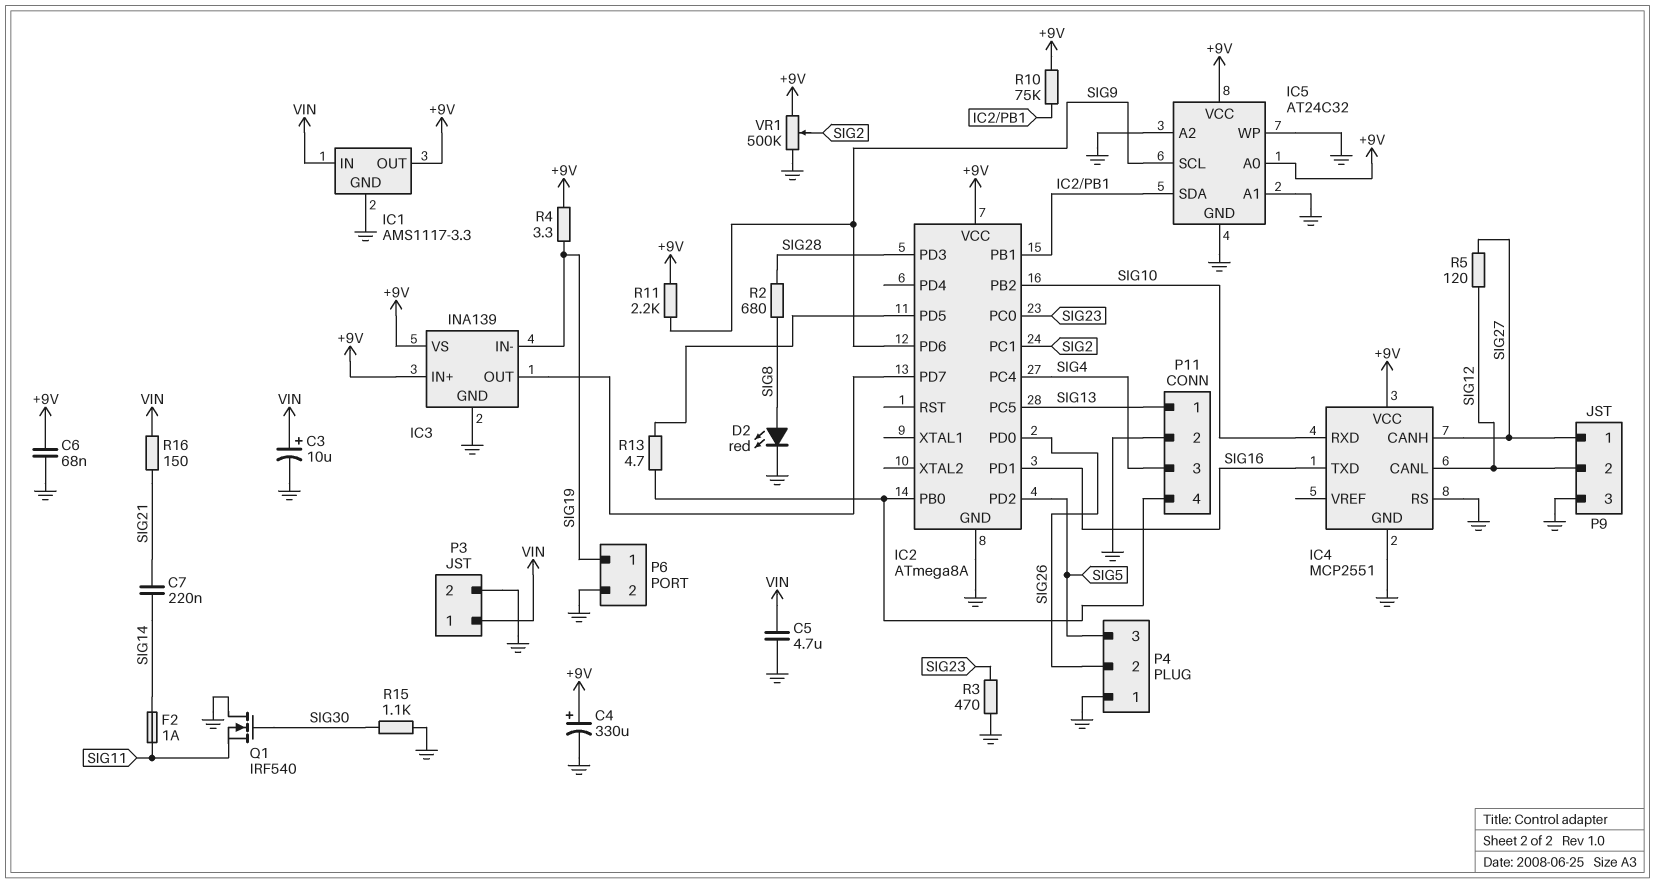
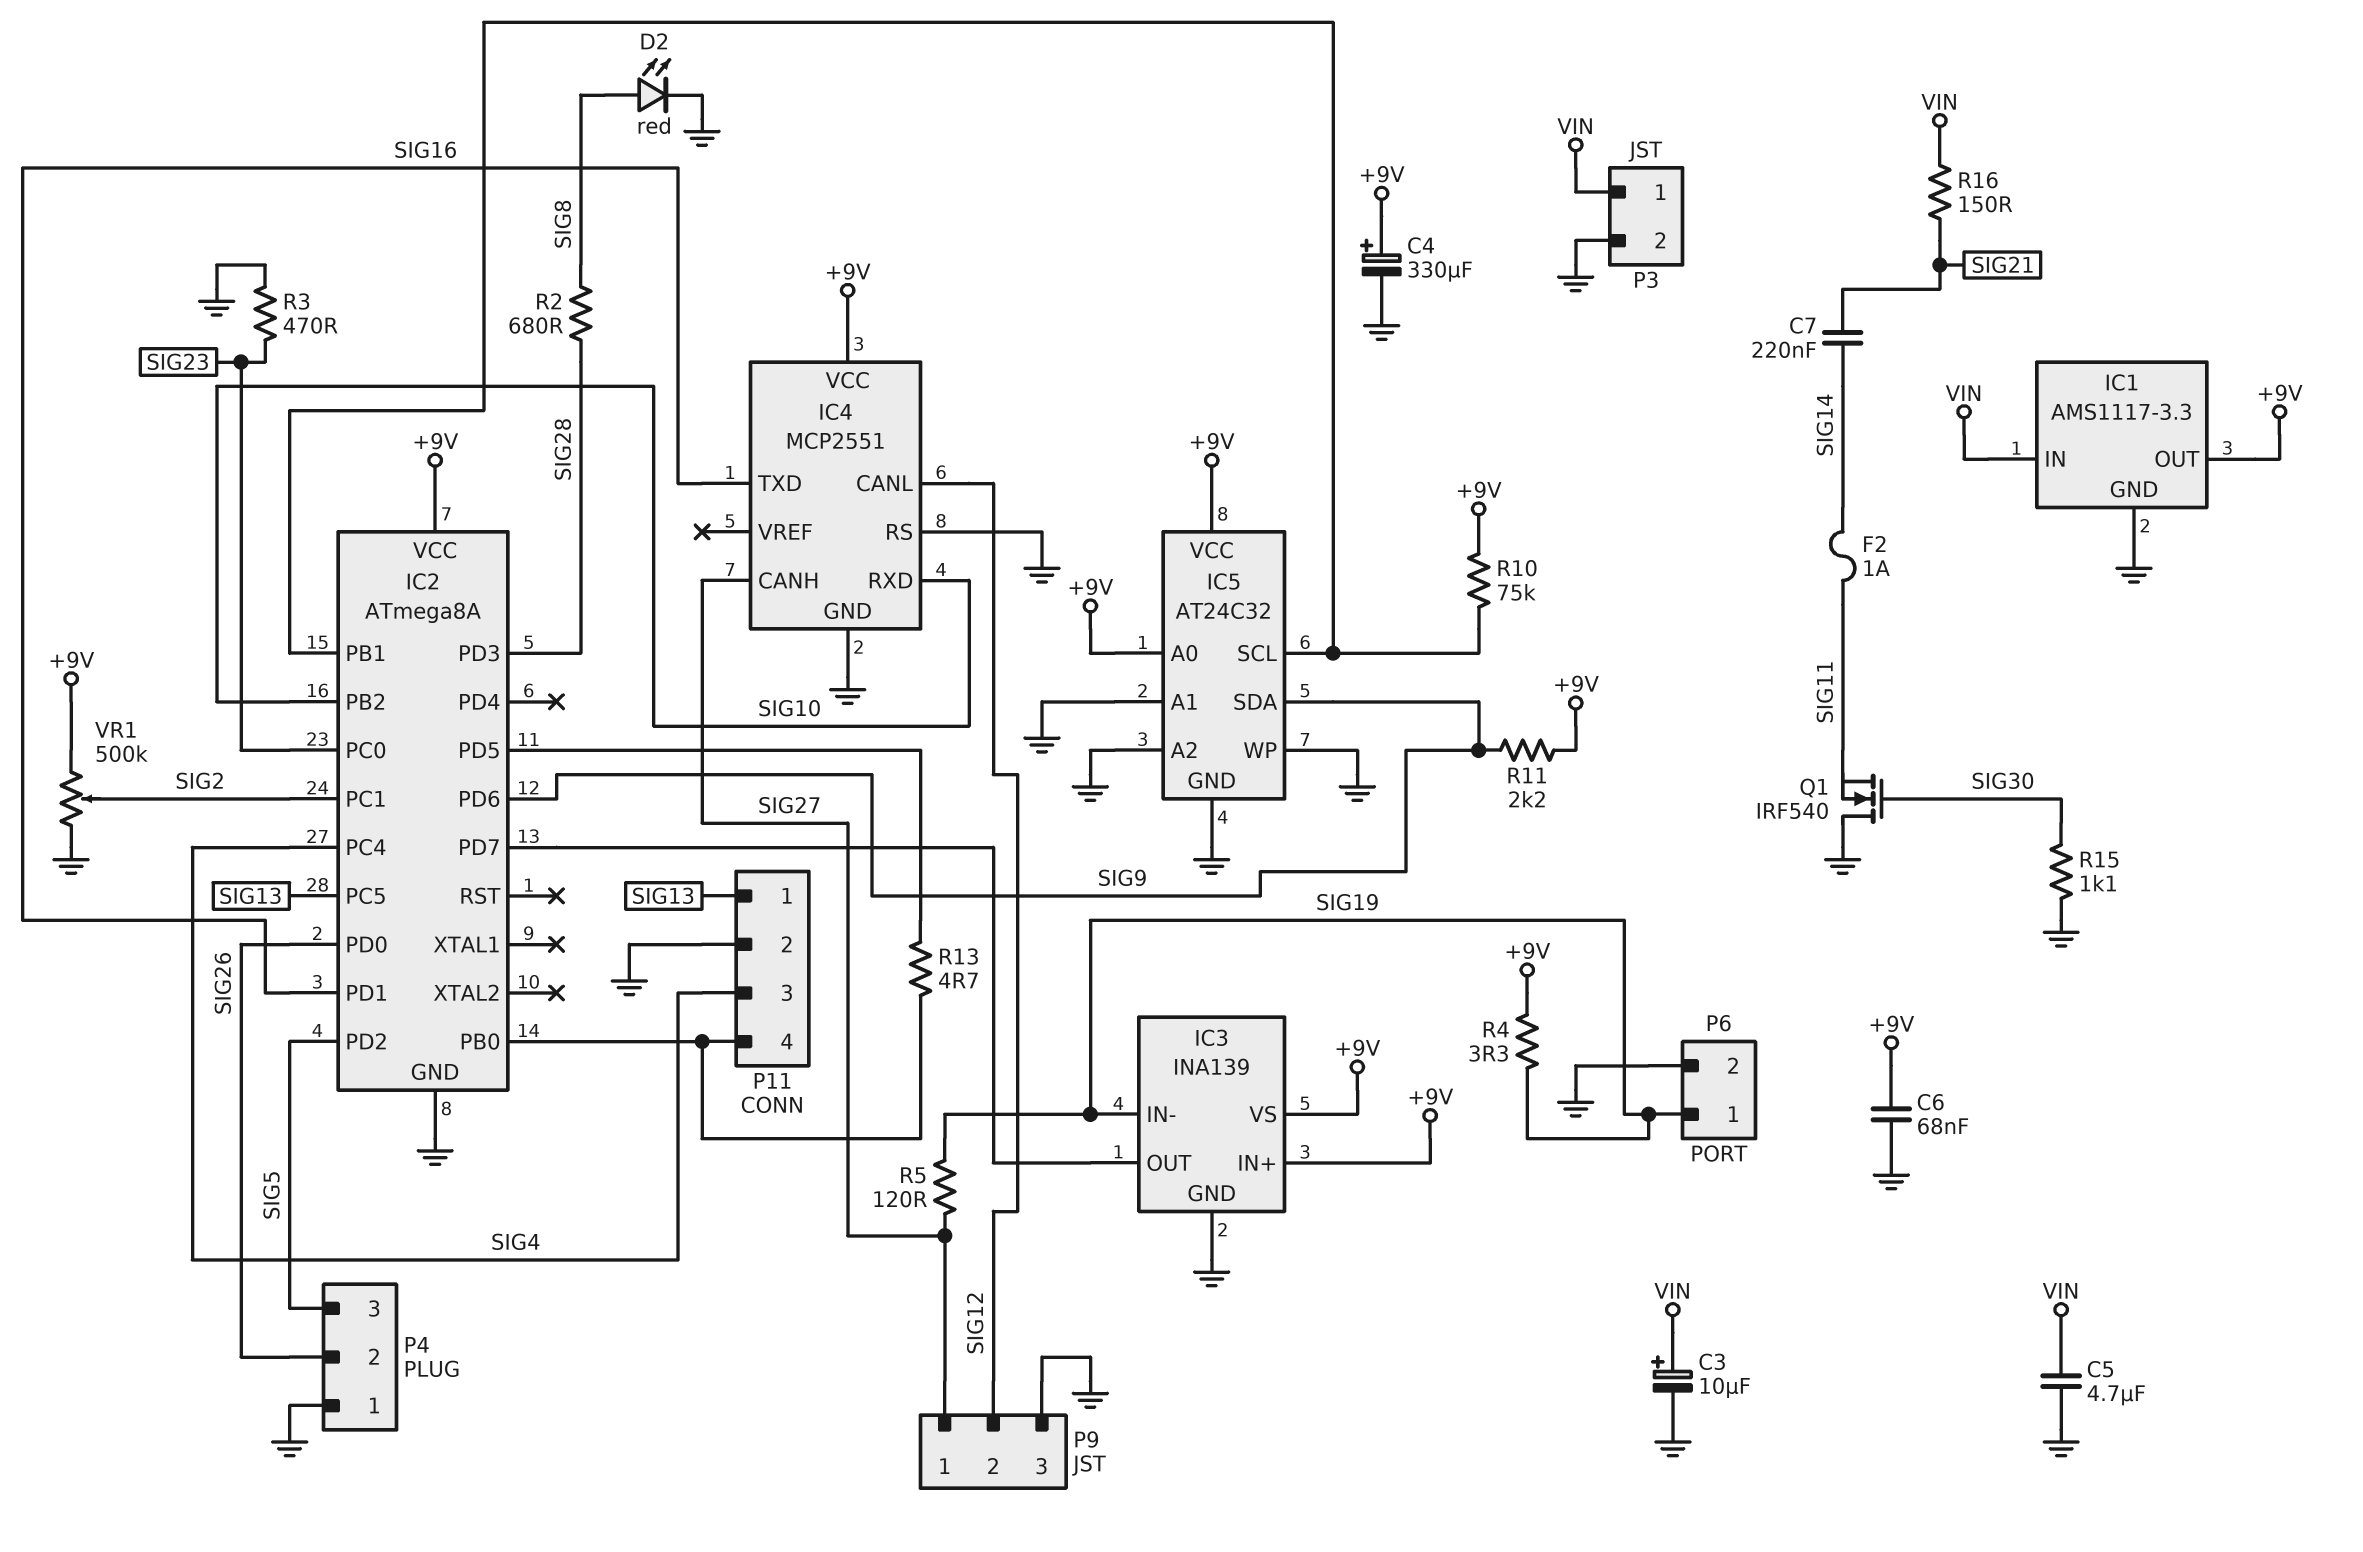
IC5 pin SCL: SIG9 -> IC2/PB1
IC5 pin SDA: IC2/PB1 -> SIG9
R5: 120 (SIG12, SIG27) -> 120 (SIG19, SIG27)

